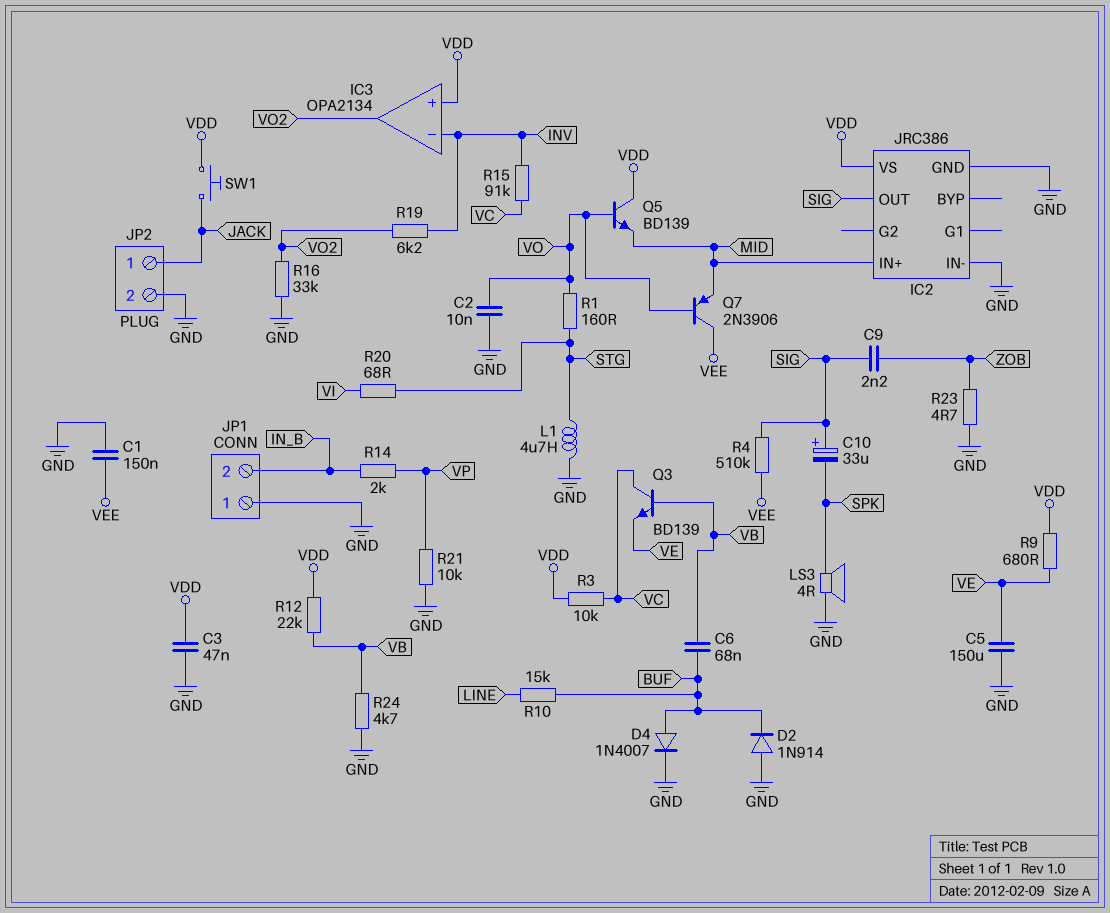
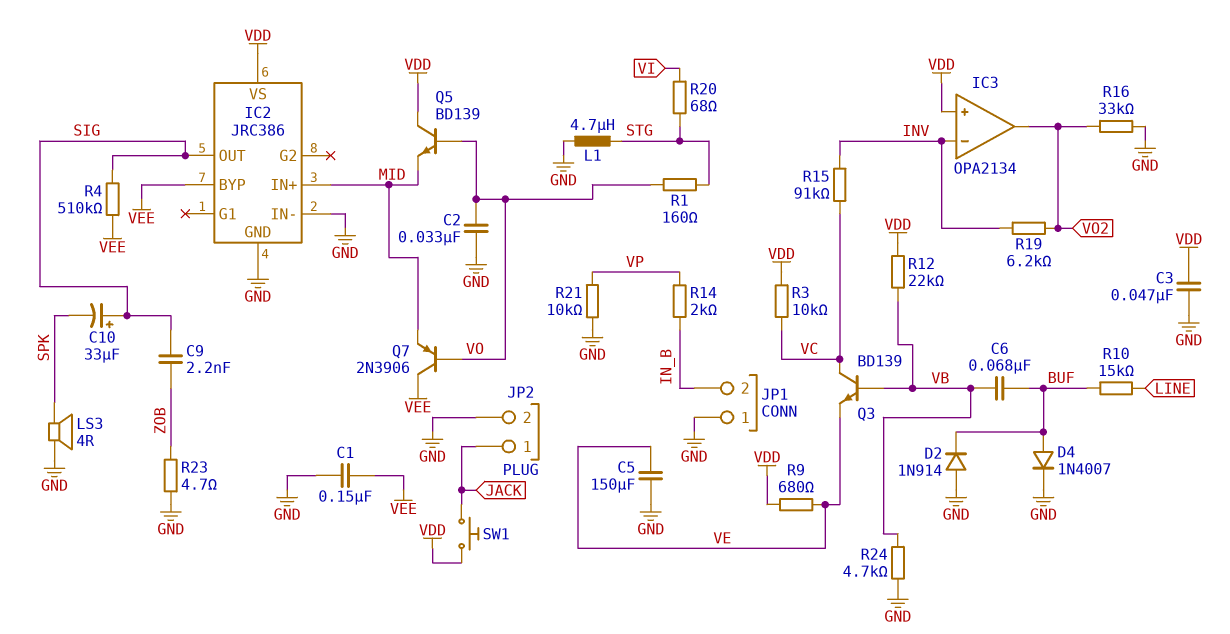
C2: 10nF (GND, VO) -> 33nF (GND, VO)
IC2 pin BYP: none -> VEE

